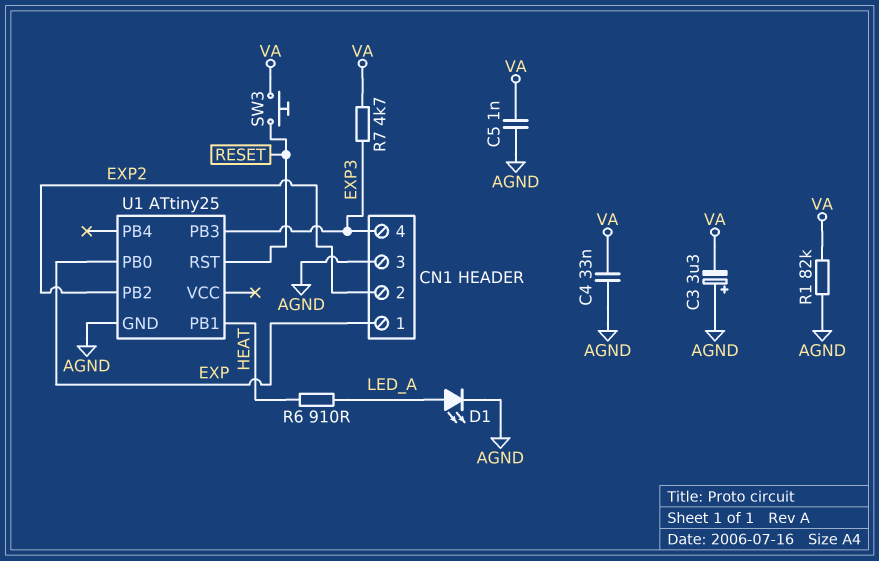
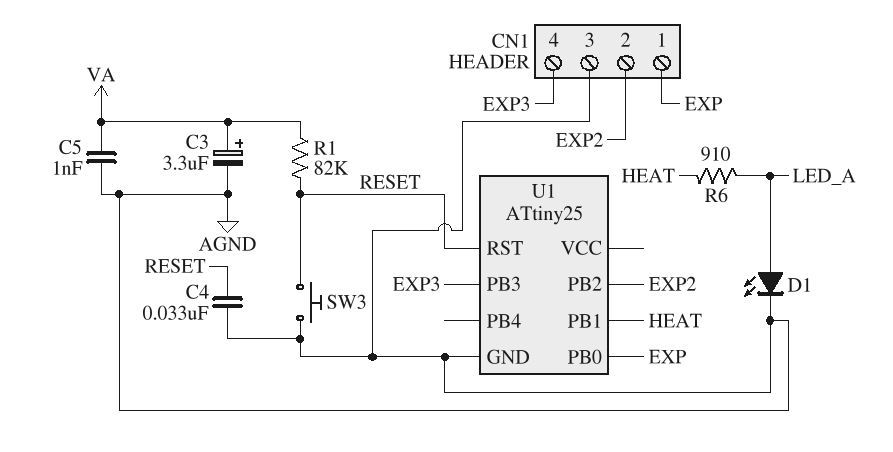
C3: 3.3uF (plus AGND, minus VA) -> 3.3uF (plus VA, minus AGND)
C4: 33nF (AGND, VA) -> 33nF (AGND, RESET)
R1: 82k (AGND, VA) -> 82k (RESET, VA)
R7: 4.7k (EXP3, VA) -> none
SW3: button (RESET, VA) -> button (AGND, RESET)

